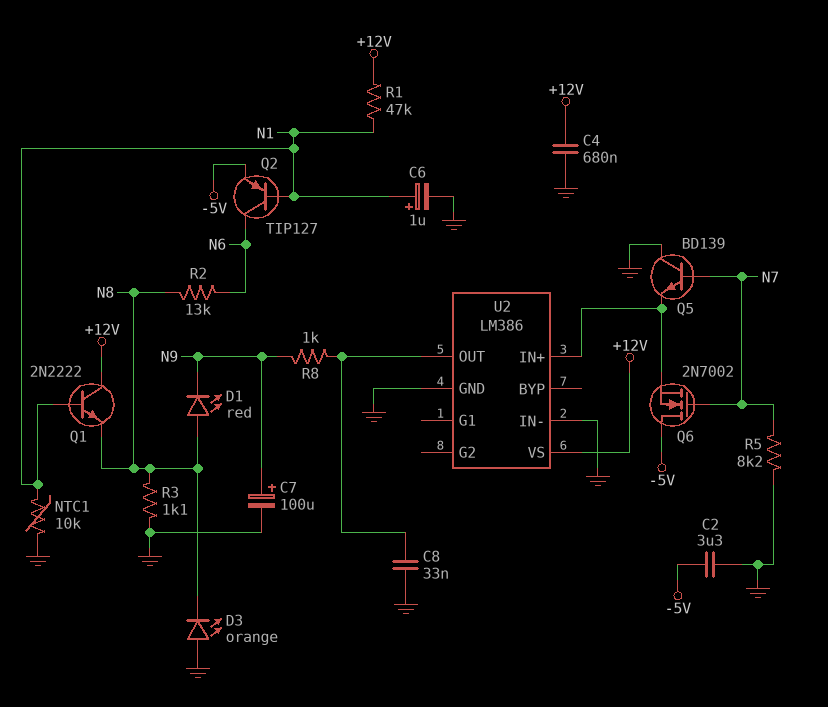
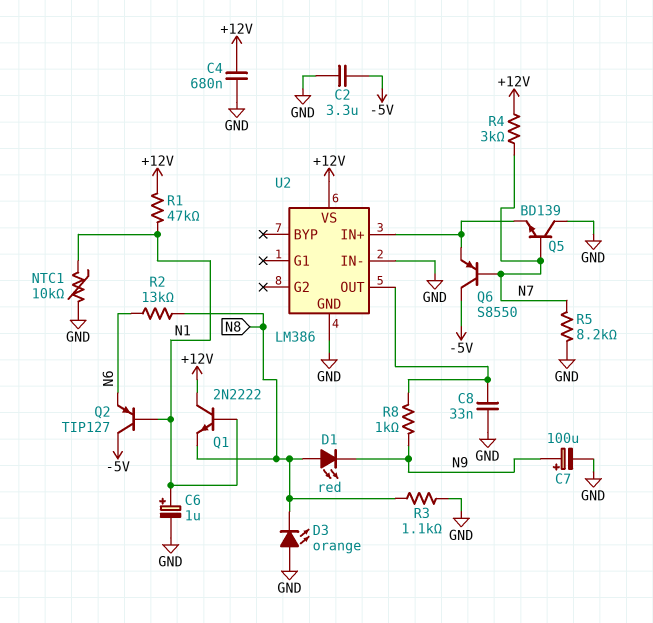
Q2: PNP TIP127 (B N1, C N6, E -5V) -> PNP TIP127 (B N1, C -5V, E N6)
Q6: NMOS 2N7002 (G N7, D -5V, S U2/IN+) -> PNP S8550 (B N7, C -5V, E U2/IN+)
R4: none -> 3k (+12V, N7)

